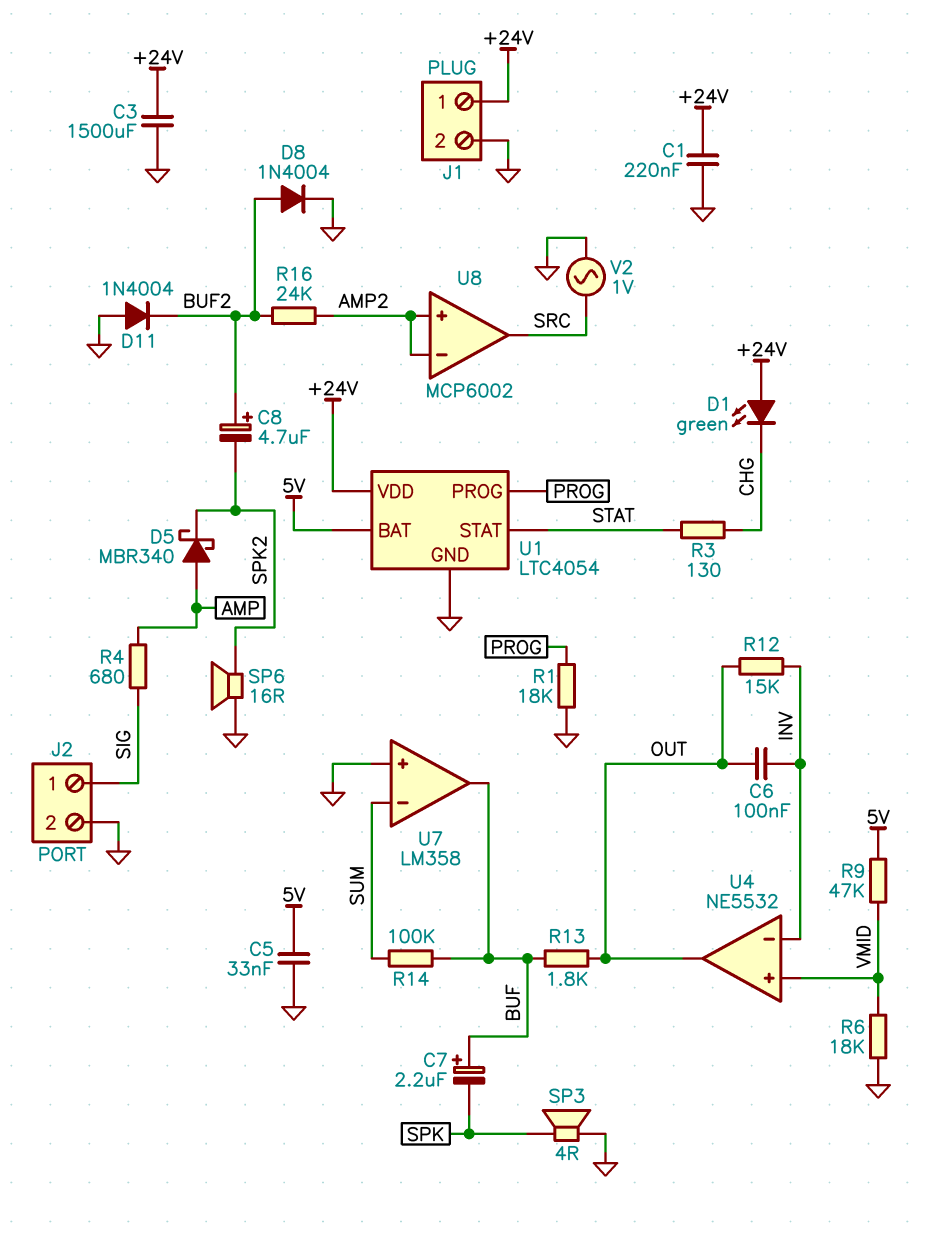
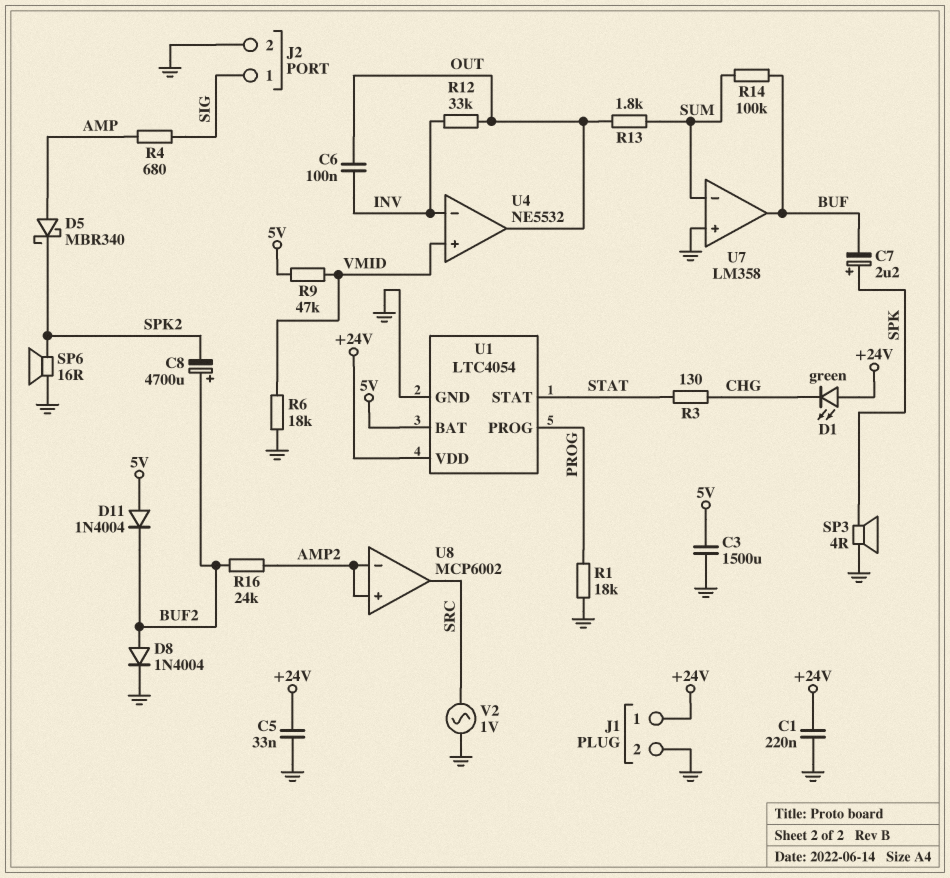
C3: 1500uF (+24V, GND) -> 1500uF (5V, GND)
C5: 33nF (5V, GND) -> 33nF (+24V, GND)
C7: 2.2uF (plus BUF, minus SPK) -> 2.2uF (plus SPK, minus BUF)
C8: 4.7uF (plus BUF2, minus SPK2) -> 4700uF (plus BUF2, minus SPK2)
D11: diode 1N4004 (A GND, K BUF2) -> diode 1N4004 (A 5V, K BUF2)
R12: 15k (INV, OUT) -> 33k (INV, OUT)
R13: 1.8k (BUF, OUT) -> 1.8k (OUT, SUM)

